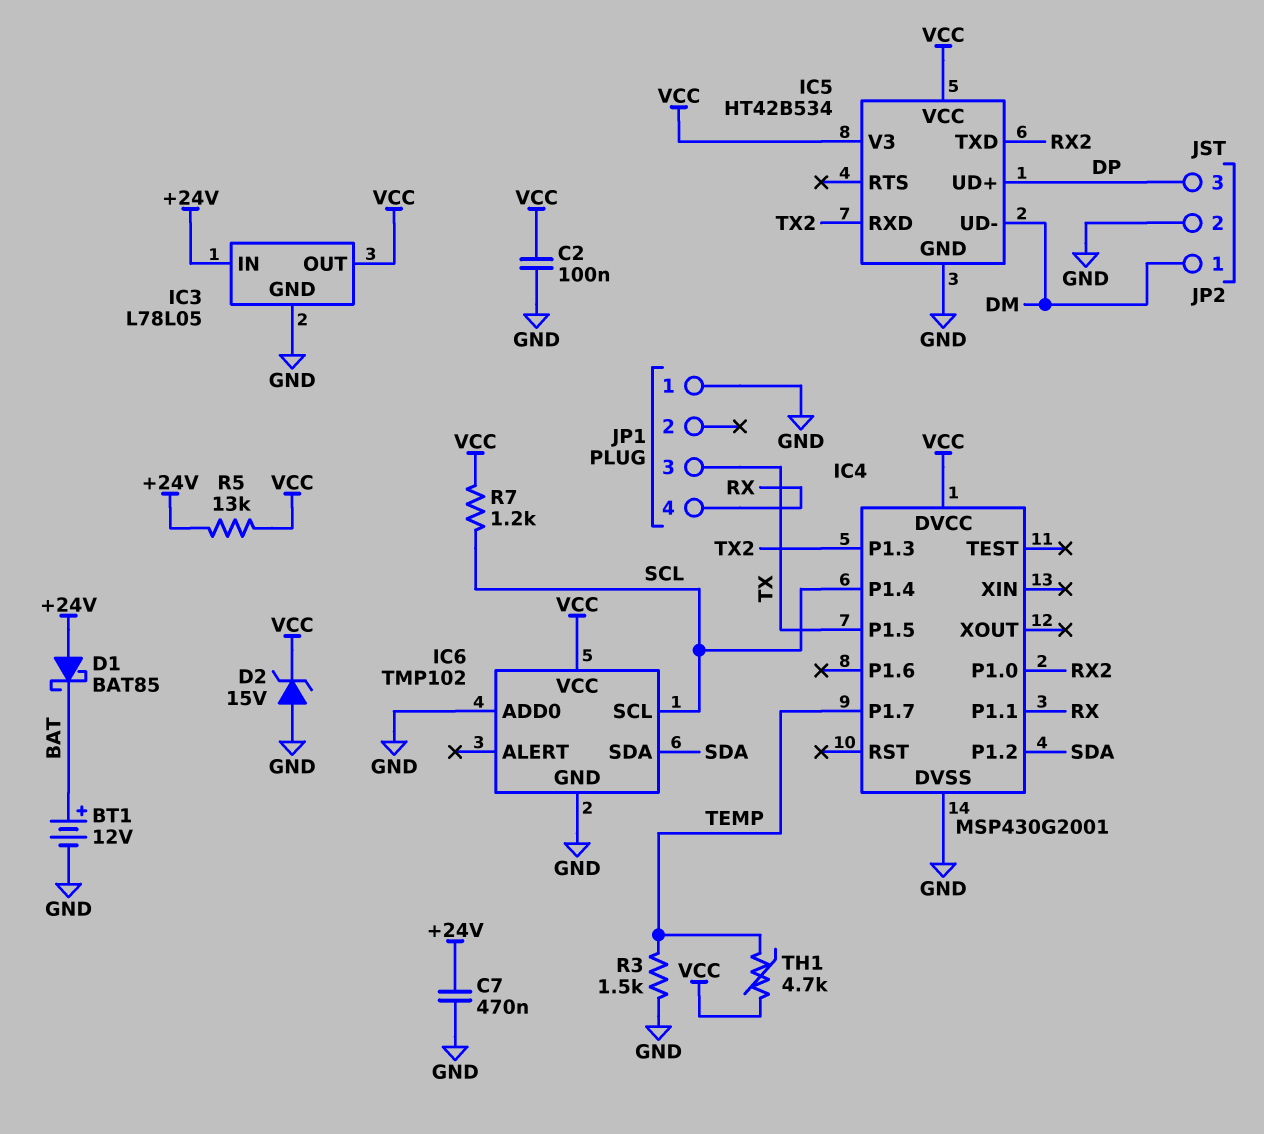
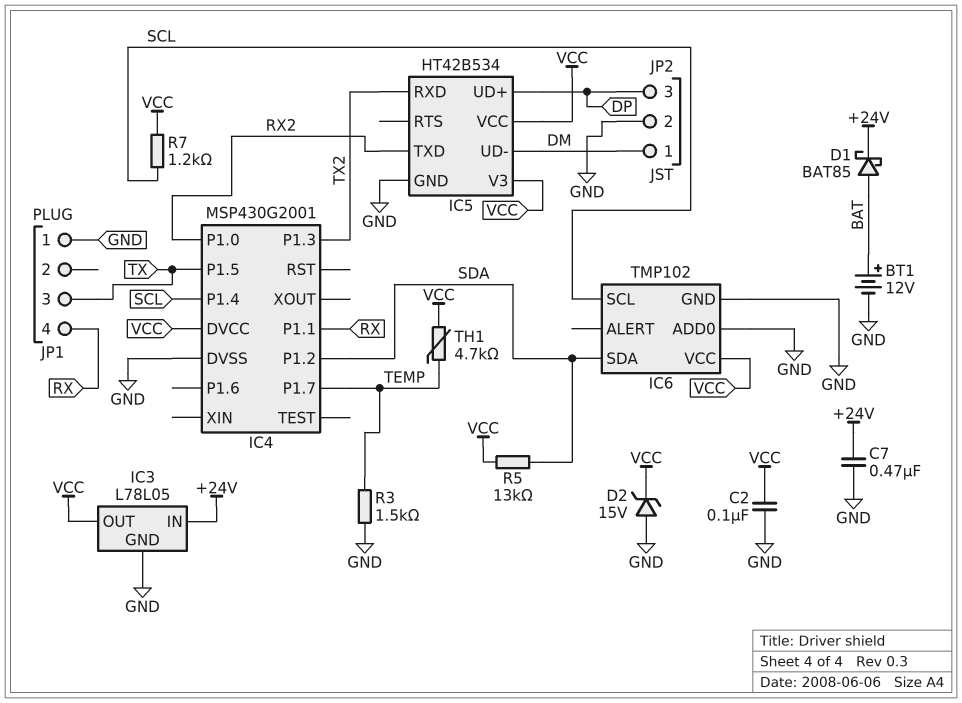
D1: schottky BAT85 (A +24V, K BAT) -> schottky BAT85 (A BAT, K +24V)
R5: 13k (+24V, VCC) -> 13k (SDA, VCC)

